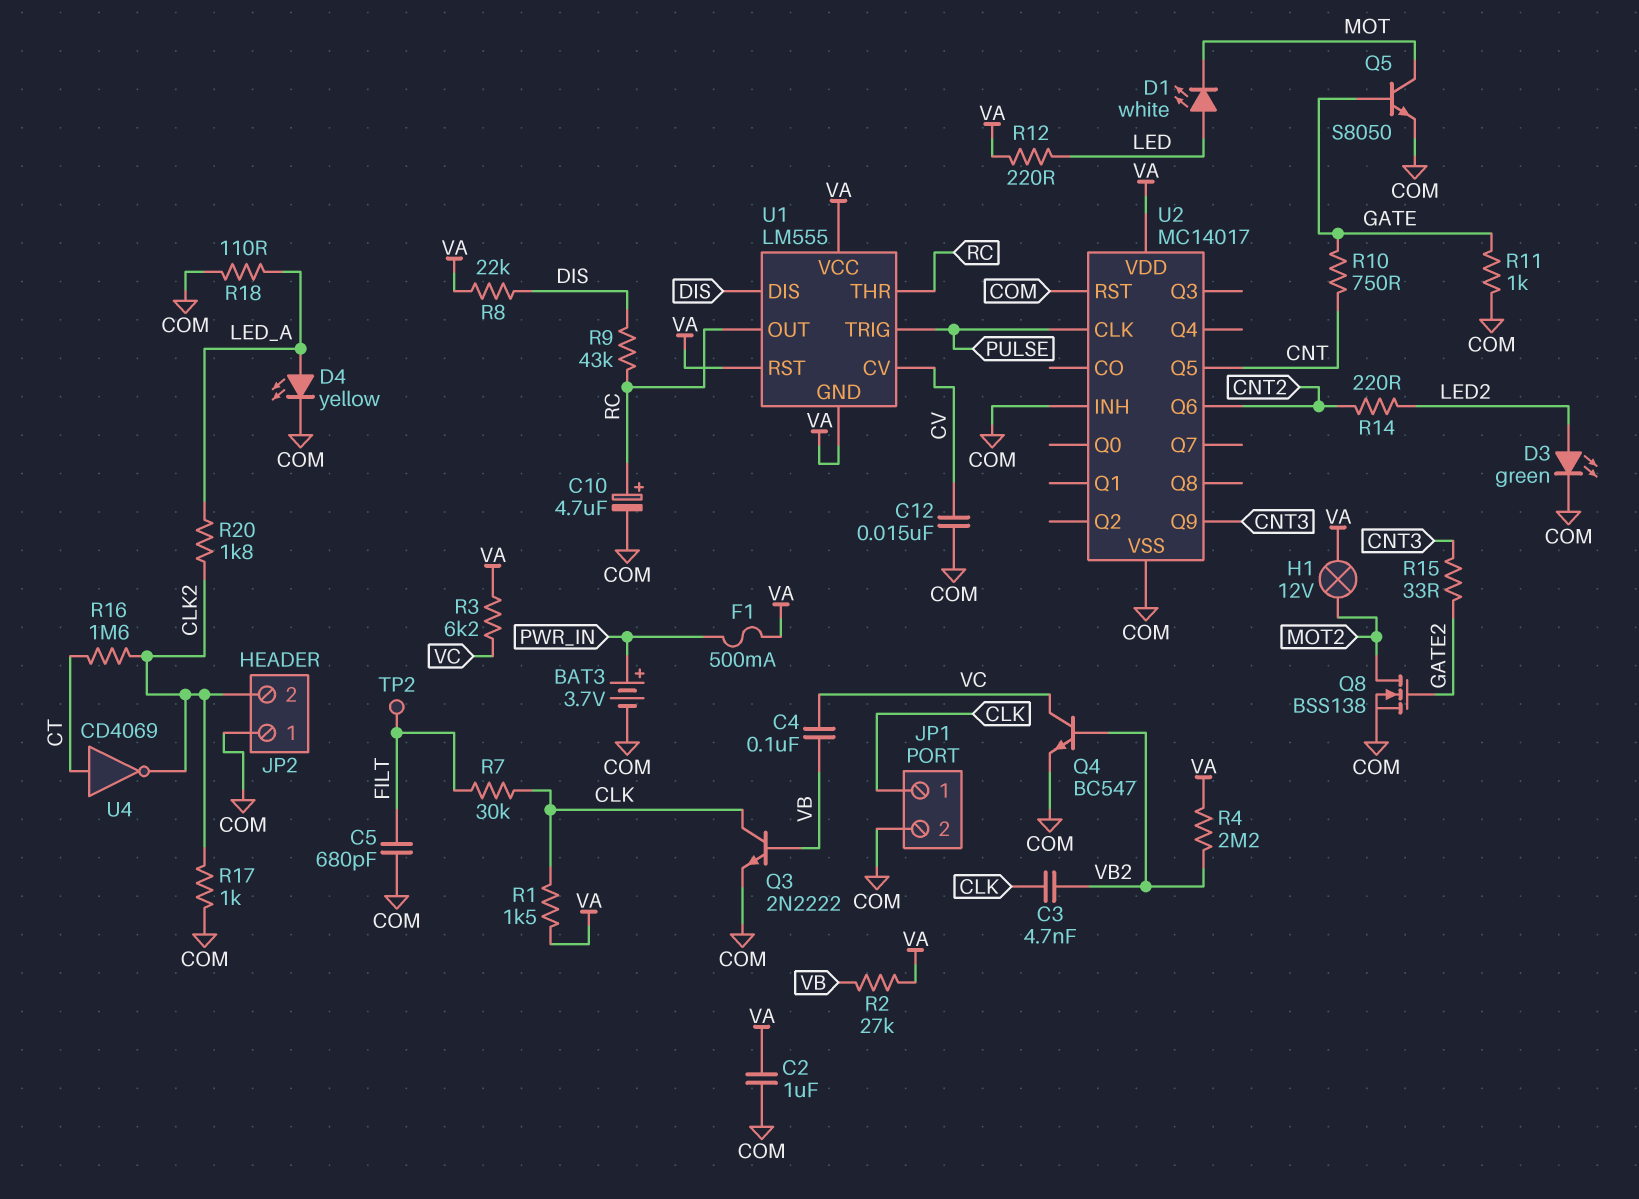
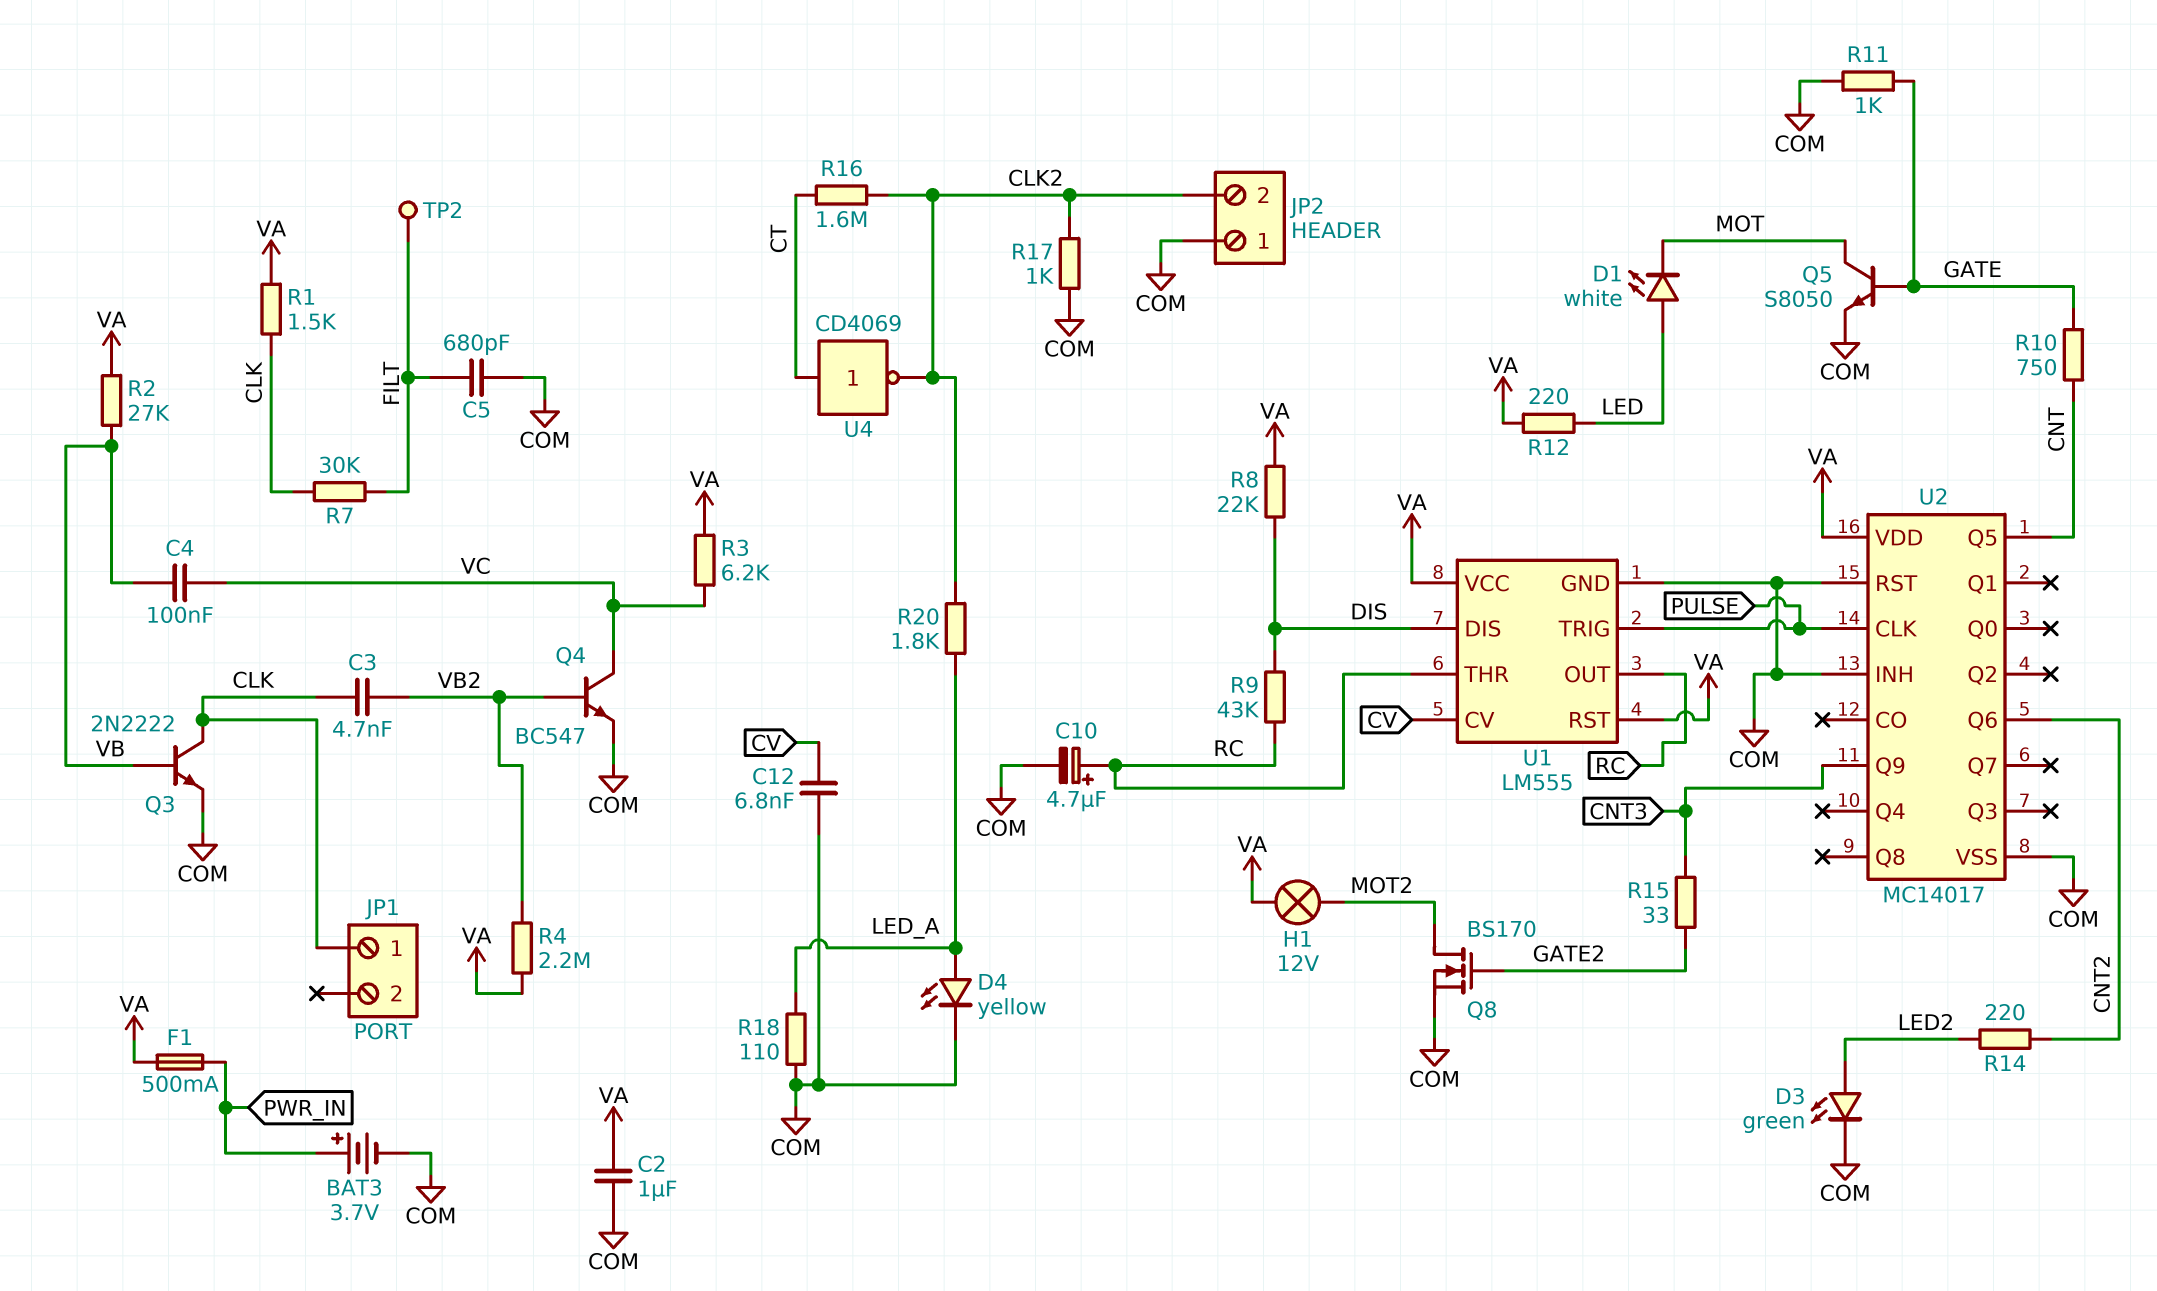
C12: 15nF (COM, CV) -> 6.8nF (COM, CV)
JP1 pin 2: COM -> none
Q8: NMOS BSS138 (G GATE2, D MOT2, S COM) -> NMOS BS170 (G GATE2, D MOT2, S COM)
U1 pin GND: VA -> COM

